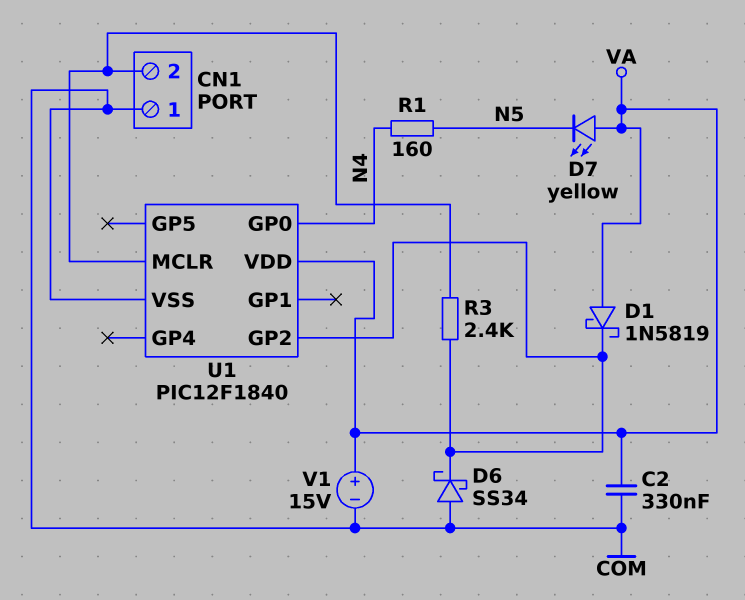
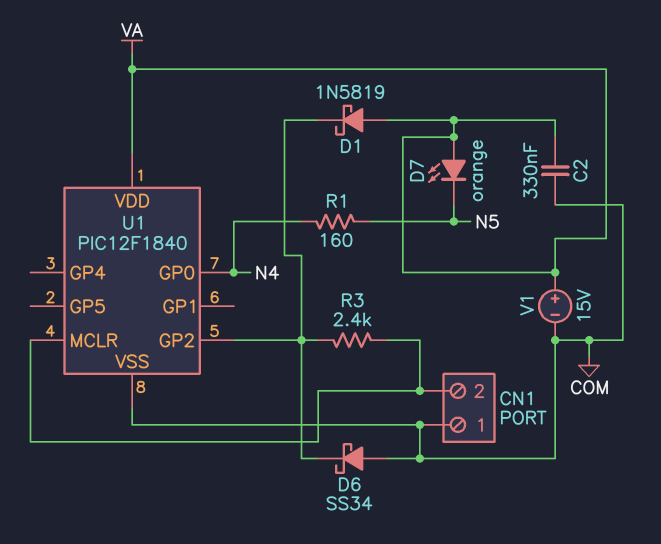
D7: LED yellow (A VA, K N5) -> LED orange (A VA, K N5)

